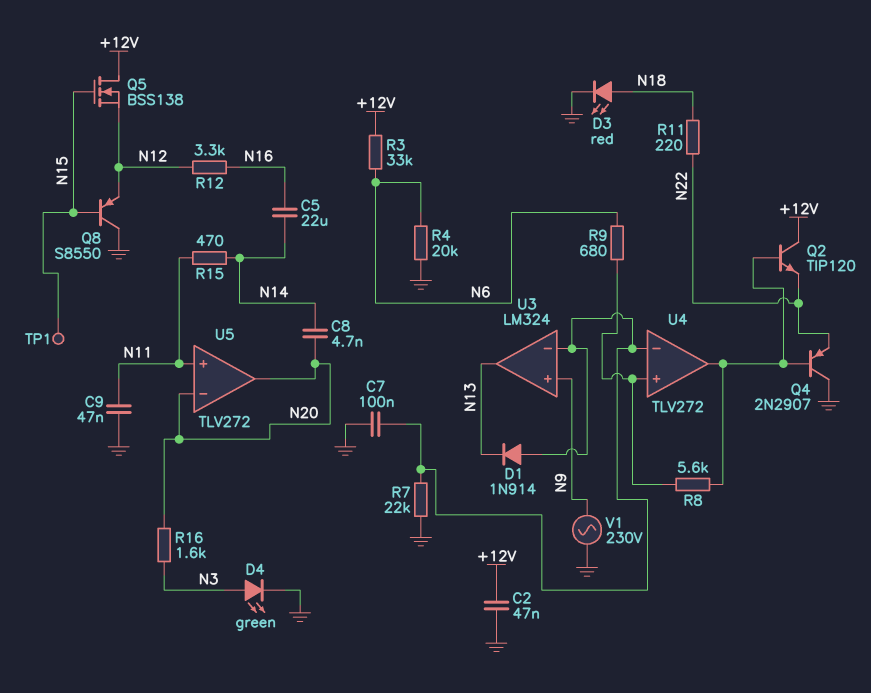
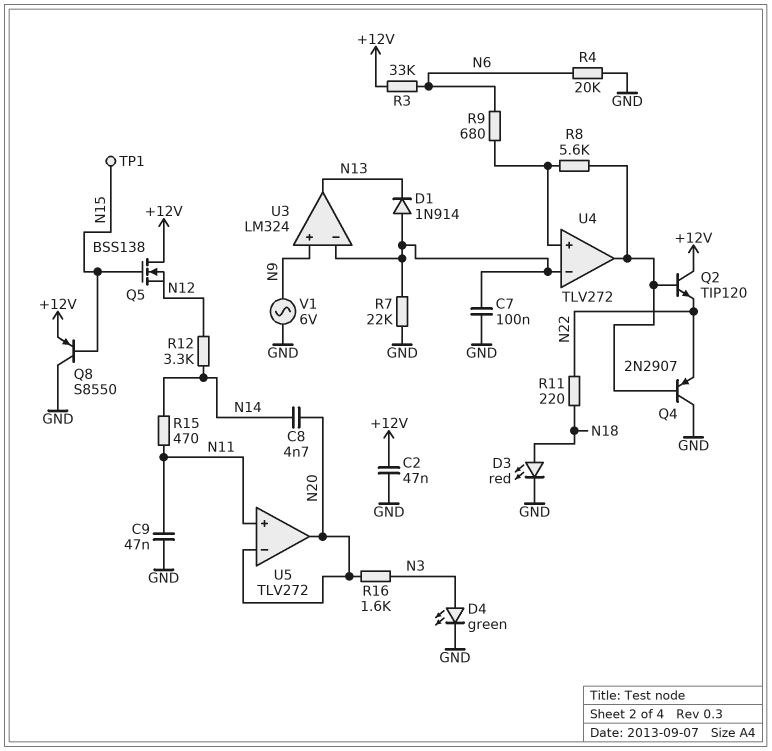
C5: 22uF (N14, N16) -> none
Q8: PNP S8550 (B N15, C GND, E N12) -> PNP S8550 (B N15, C GND, E +12V)
R12: 3.3k (N12, N16) -> 3.3k (N12, N14)
V1: AC 230V (GND, N9) -> AC 6V (GND, N9)

